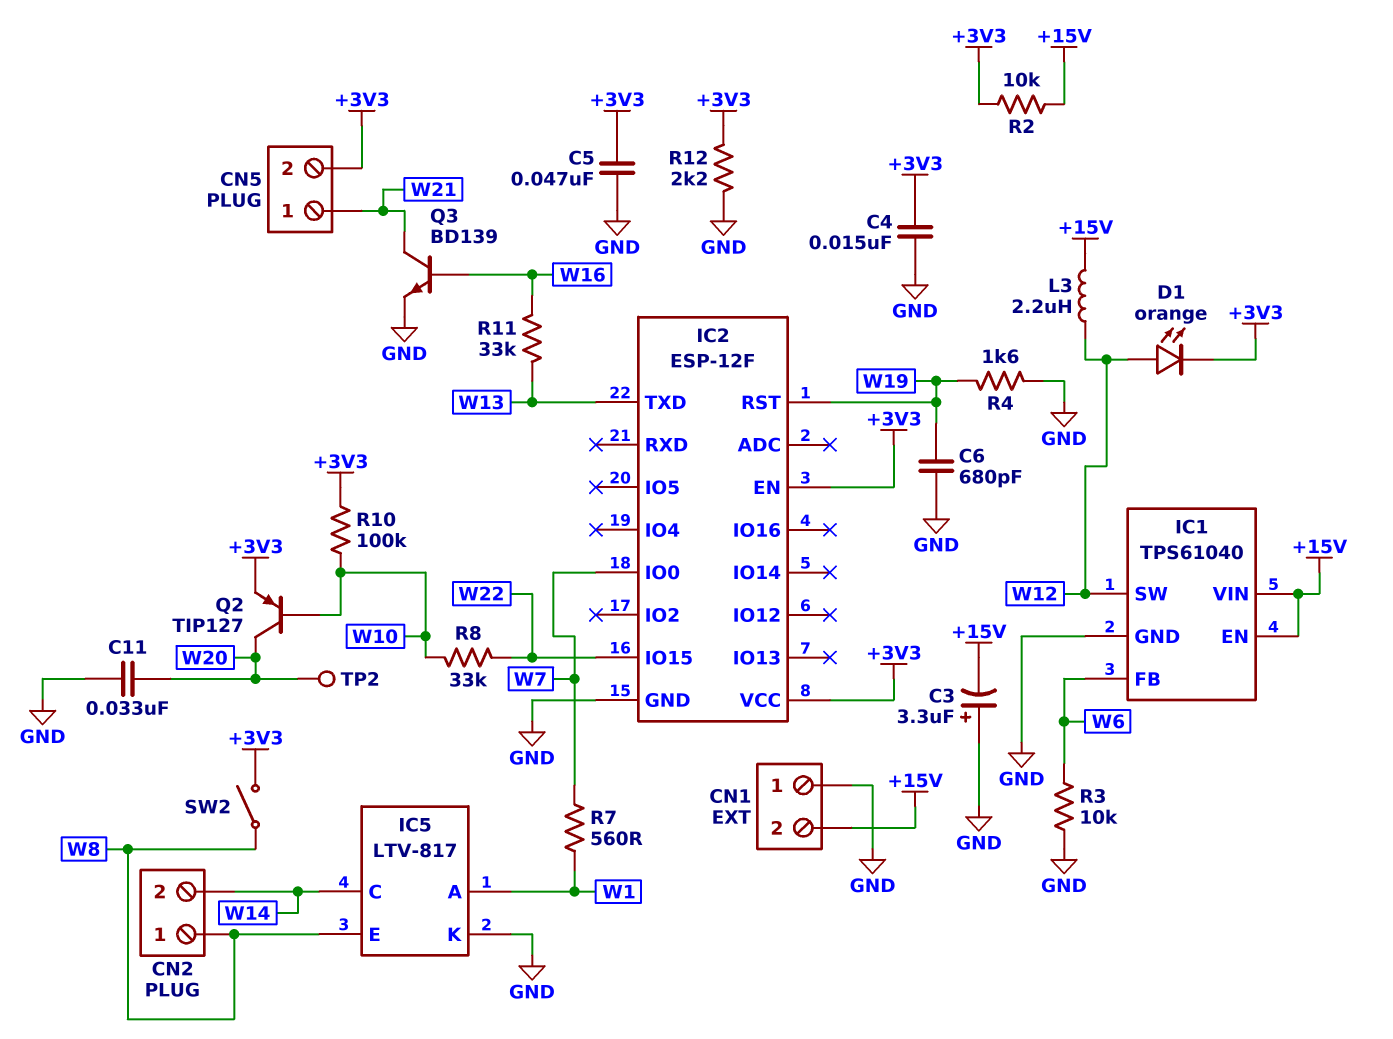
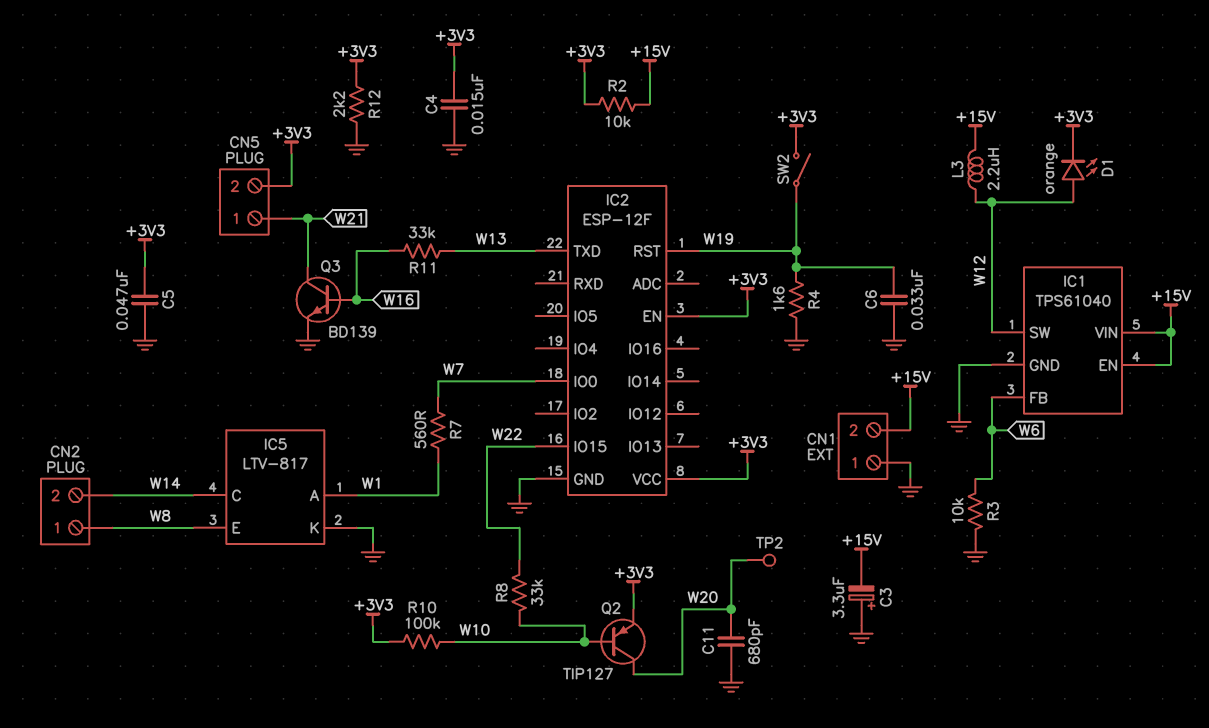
C6: 680pF (GND, W19) -> 33nF (GND, W19)
C11: 33nF (GND, W20) -> 680pF (GND, W20)
SW2: switch (+3V3, W8) -> switch (+3V3, W19)

